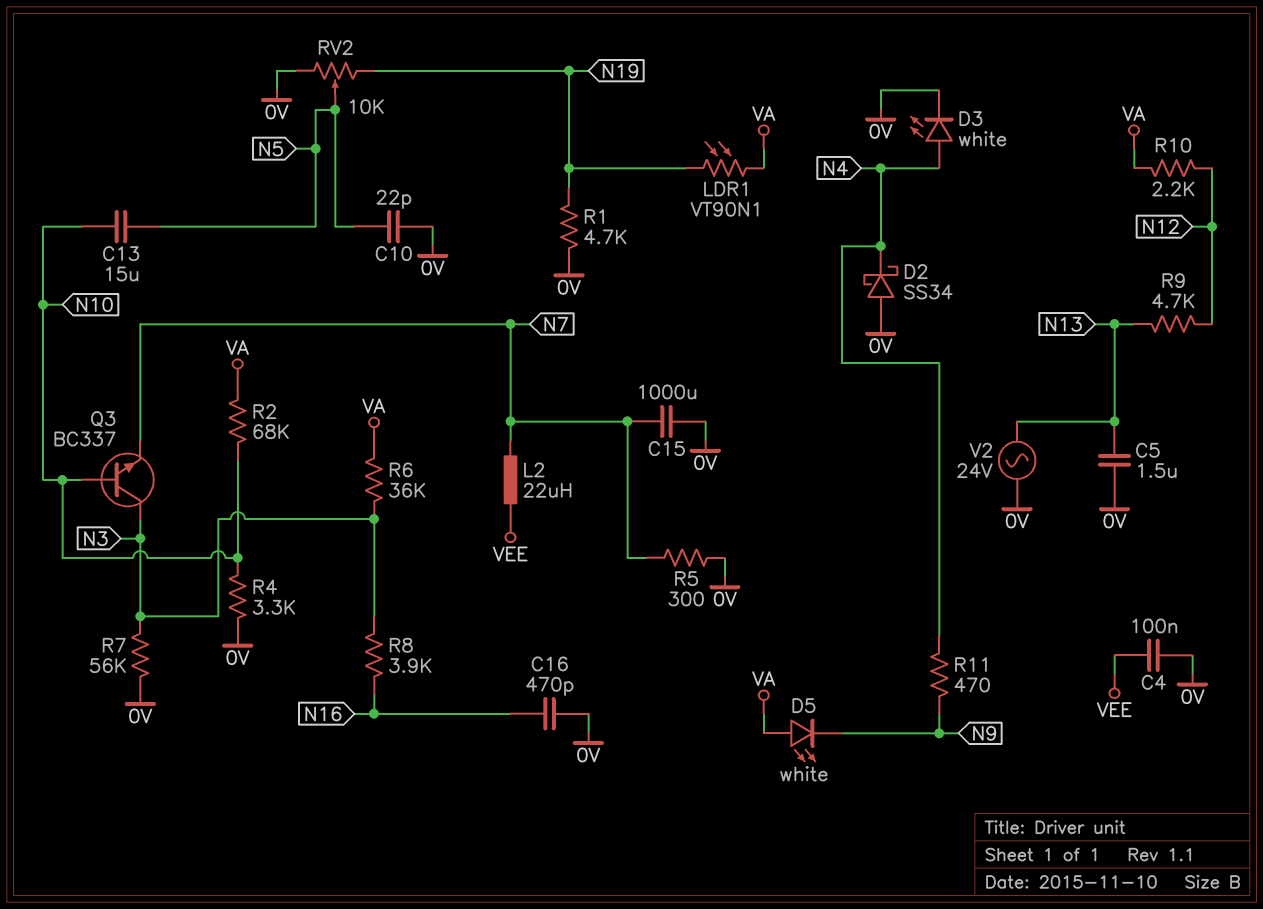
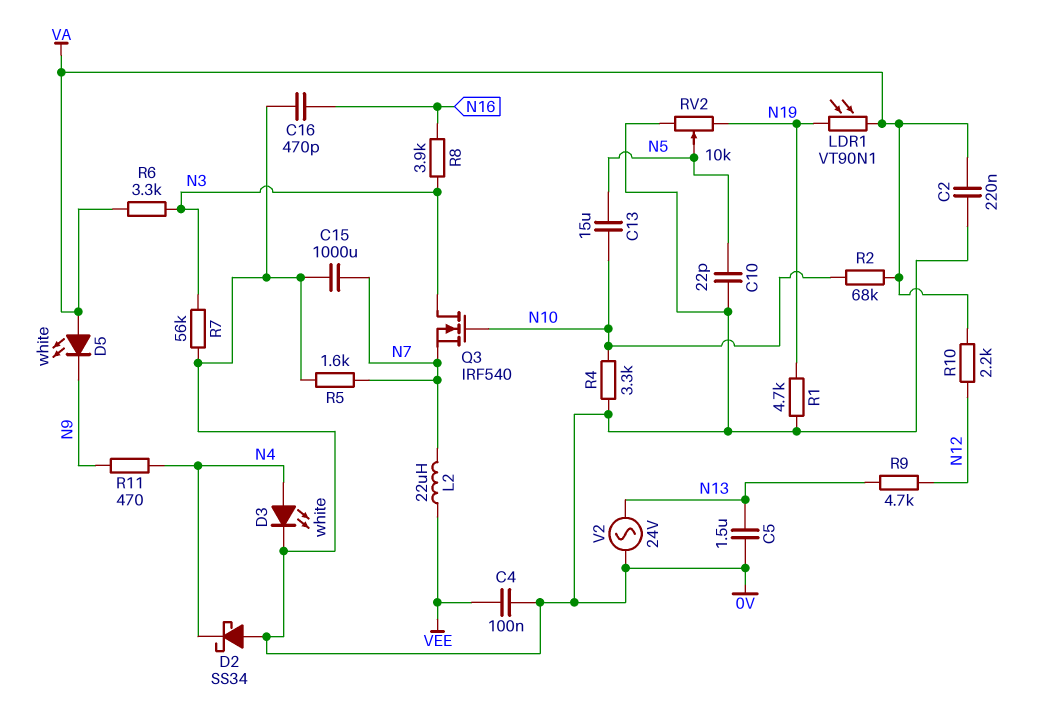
C2: none -> 220nF (0V, VA)
Q3: NPN BC337 (B N10, C N3, E N7) -> NMOS IRF540 (G N10, D N3, S N7)
R5: 300 (0V, N7) -> 1.6k (0V, N7)
R6: 36k (N3, VA) -> 3.3k (N3, VA)

